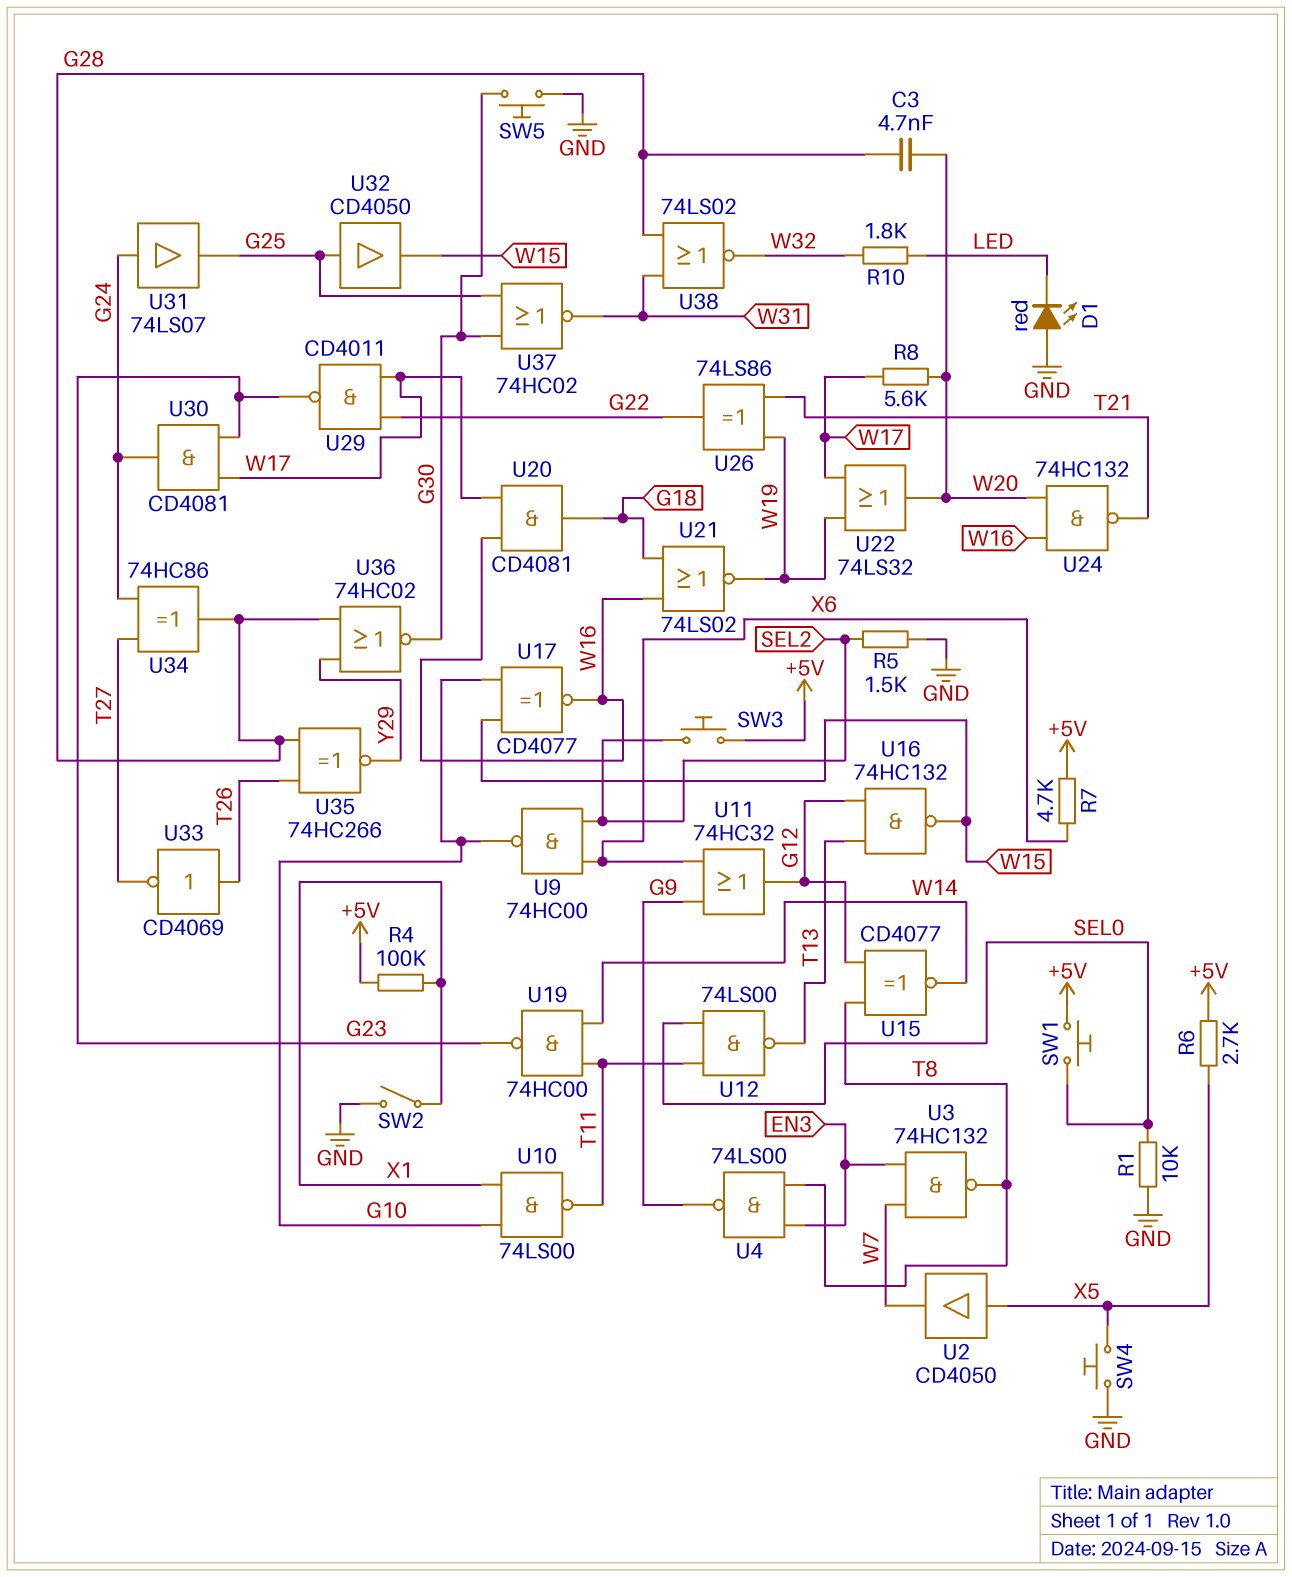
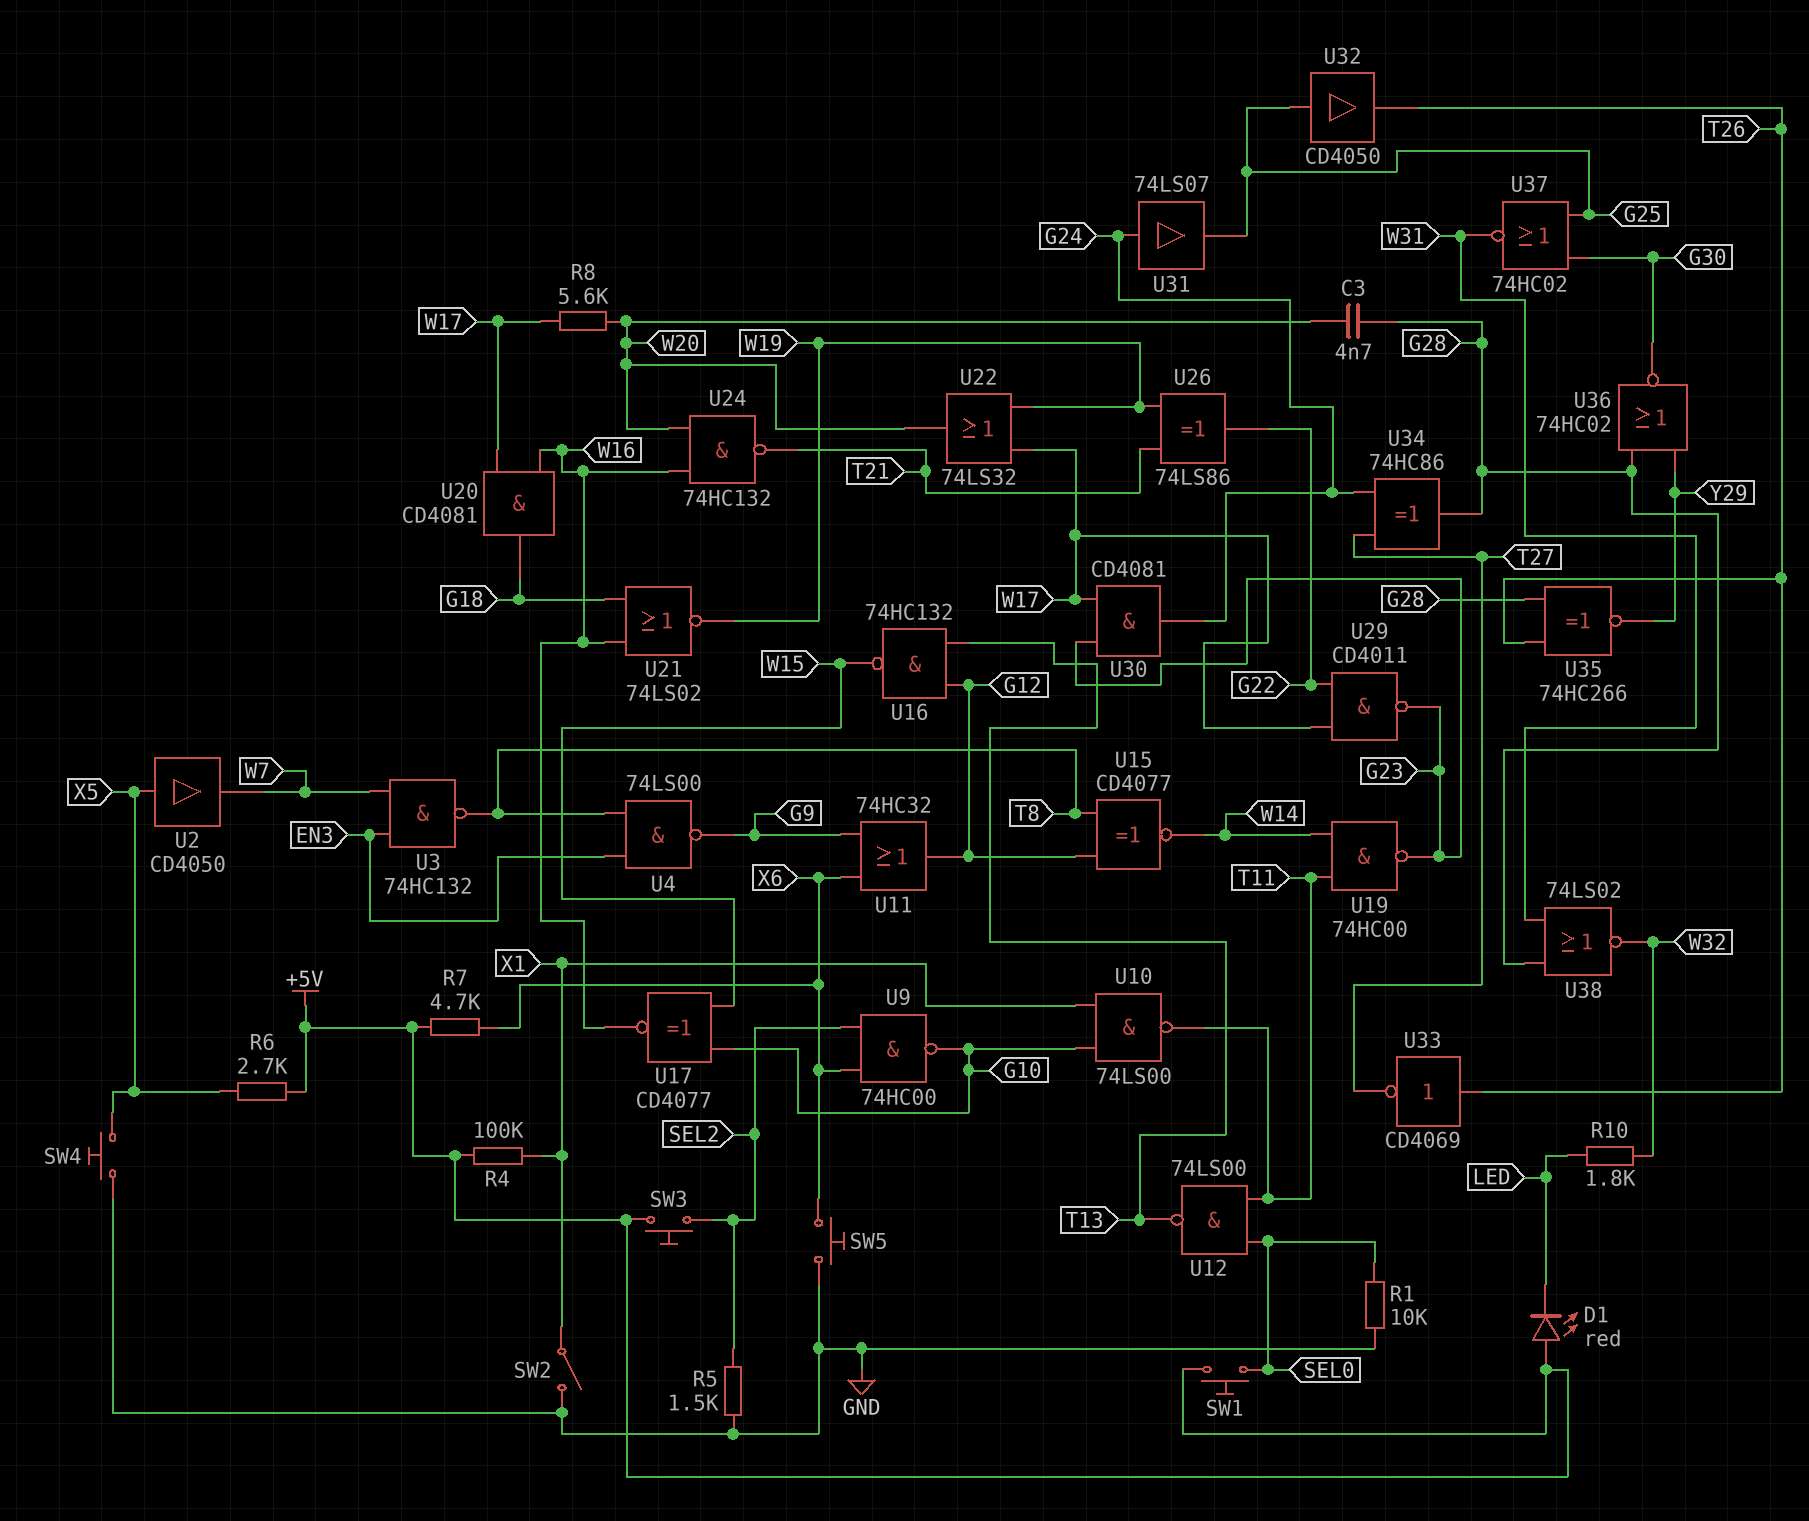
D1: LED red (A GND, K LED) -> LED red (A +5V, K LED)
SW5: button (G30, GND) -> button (GND, X6)
U32: buffer CD4050 (in G25, out W15) -> buffer CD4050 (in G25, out T26)

